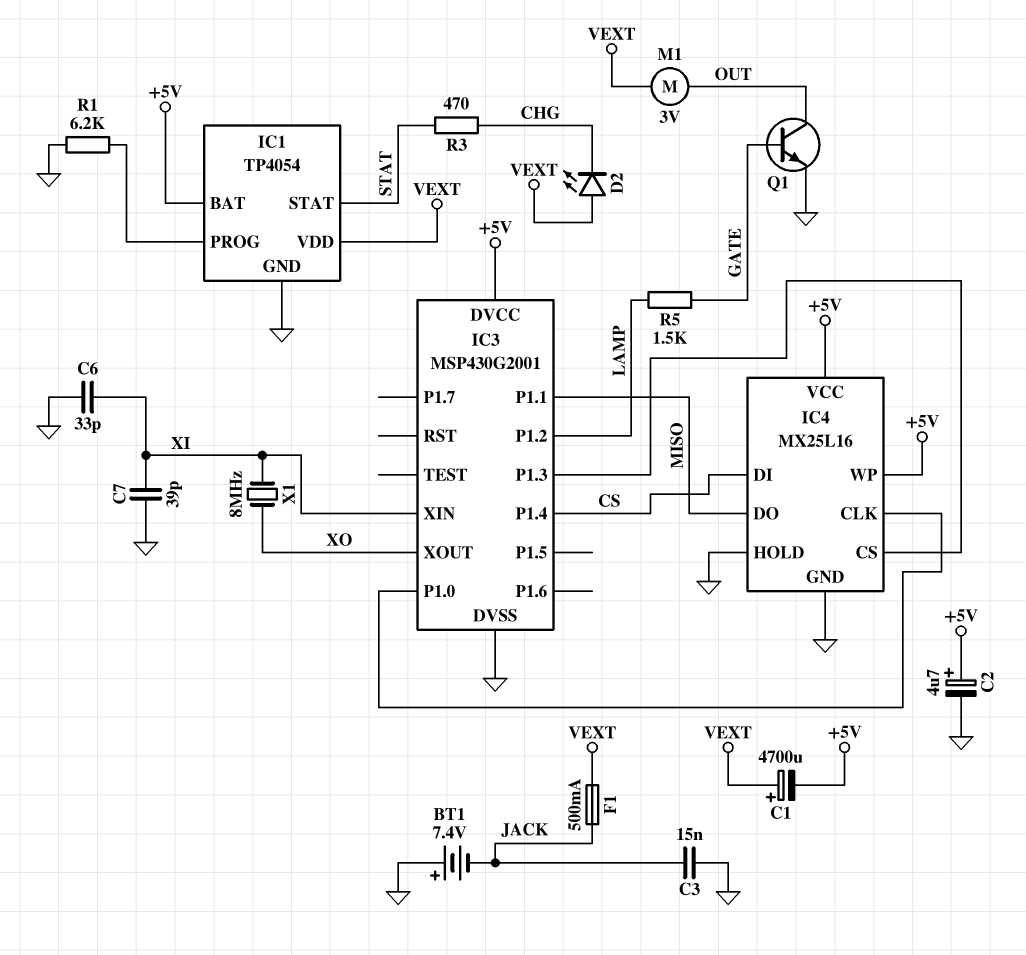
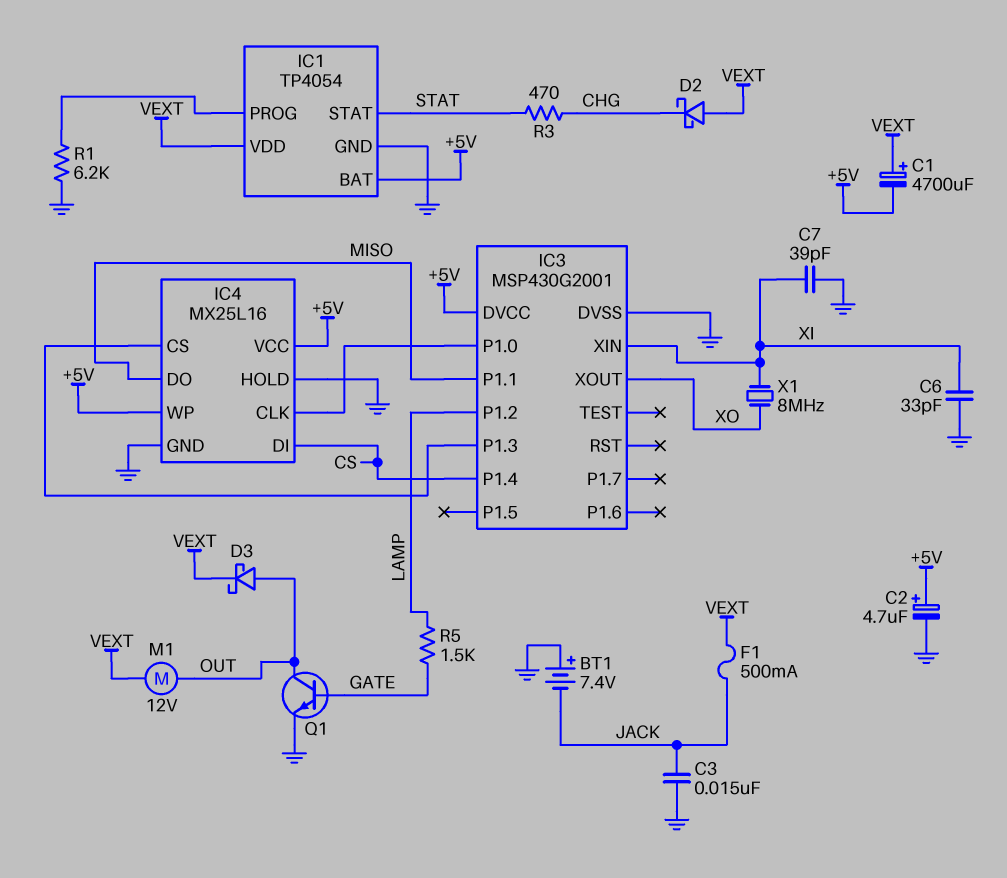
D2: LED (A VEXT, K CHG) -> schottky (A VEXT, K CHG)
D3: none -> schottky (A OUT, K VEXT)
M1: motor 3V (OUT, VEXT) -> motor 12V (OUT, VEXT)

